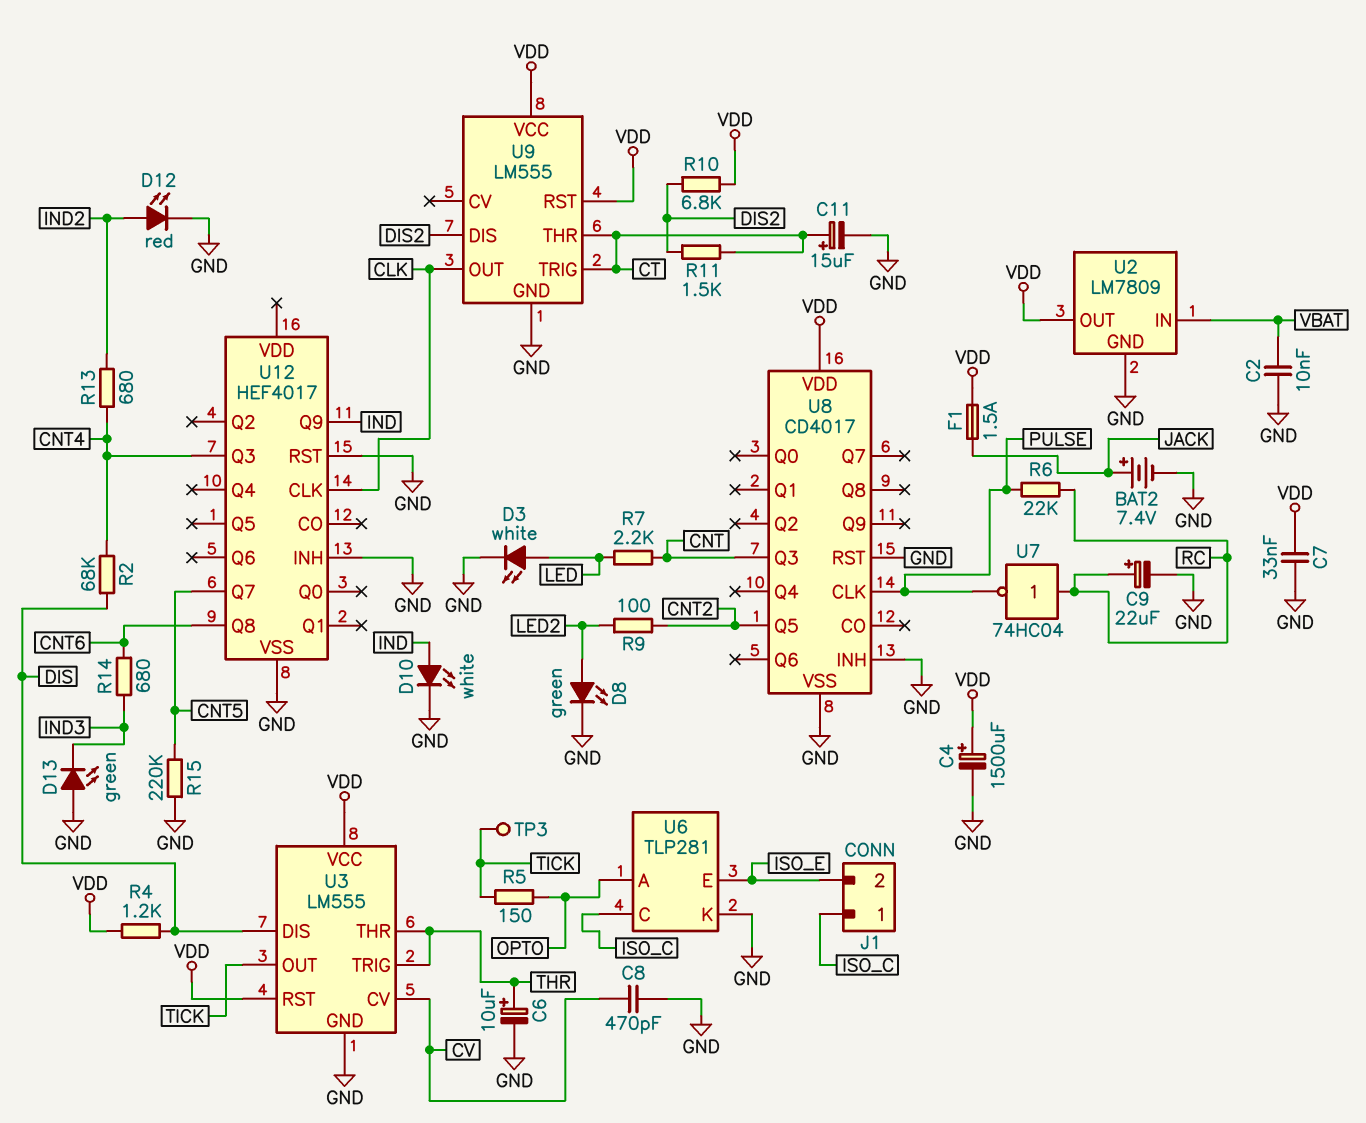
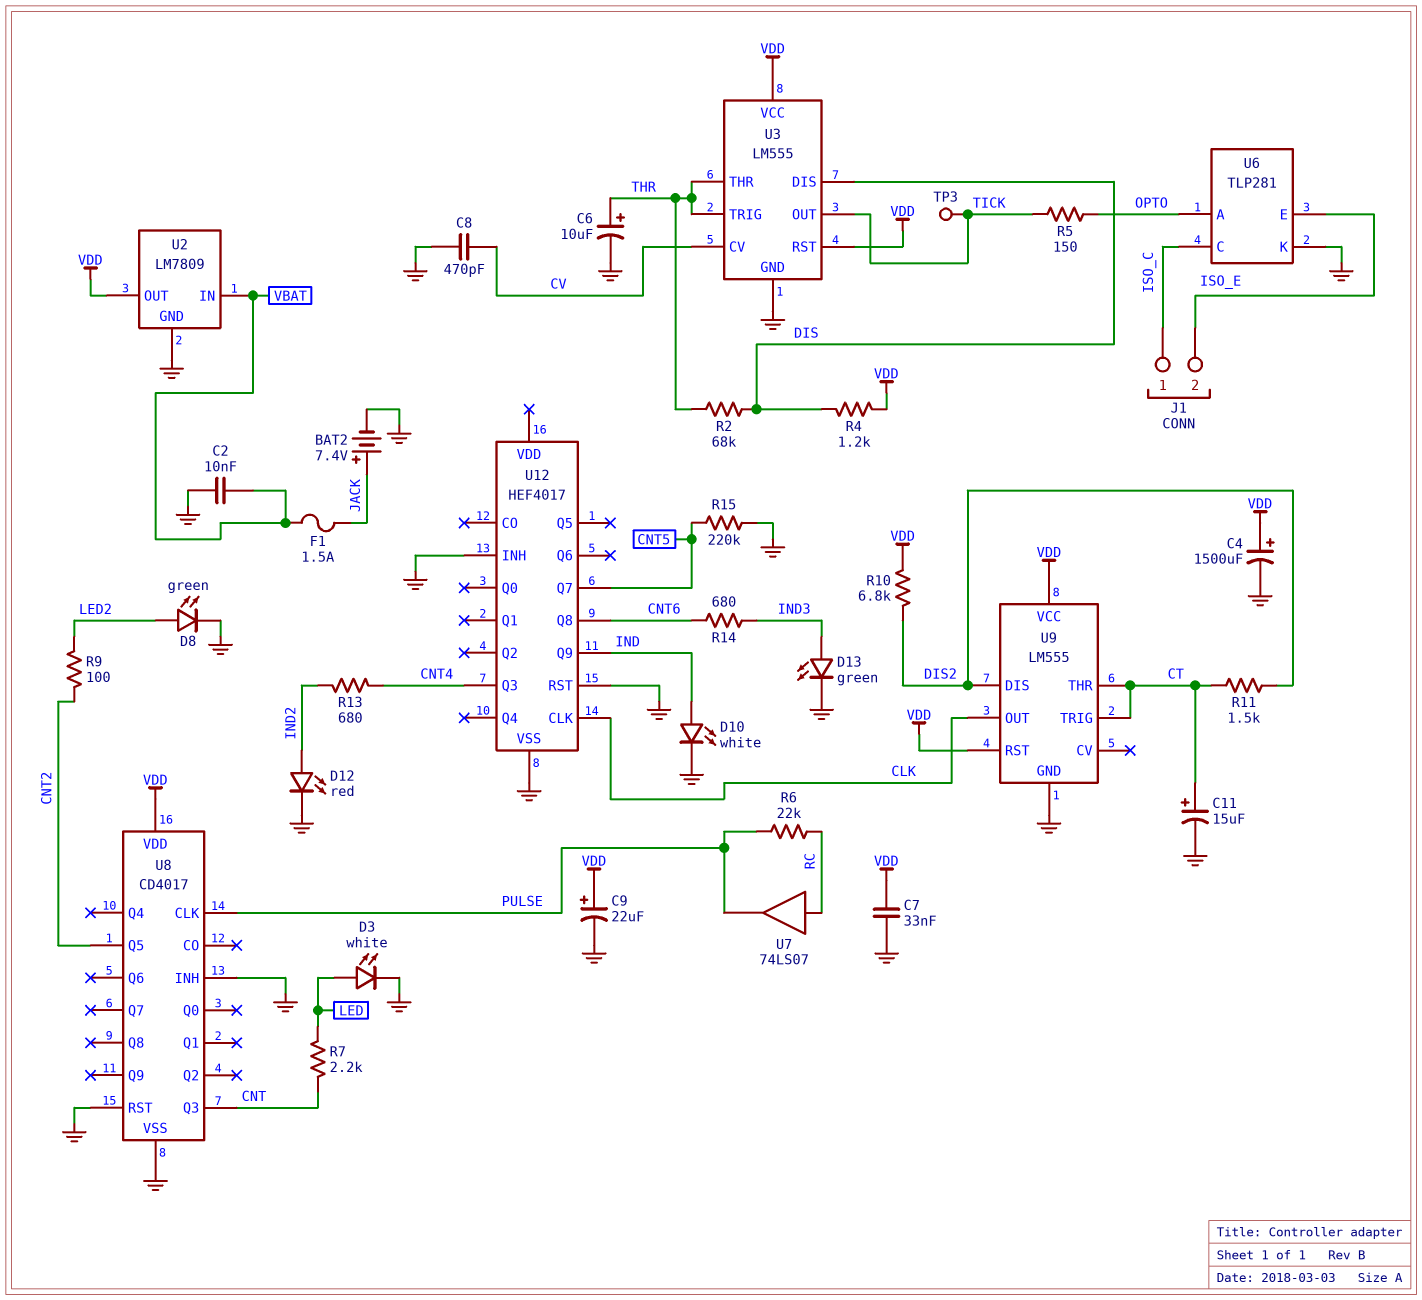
C9: 22uF (plus RC, minus GND) -> 22uF (plus VDD, minus GND)
D13: LED green (A GND, K IND3) -> LED green (A IND3, K GND)
F1: 1.5A (JACK, VDD) -> 1.5A (JACK, VBAT)
R2: 68k (CNT4, DIS) -> 68k (DIS, THR)
U7: NOT 74HC04 (in RC, out PULSE) -> buffer 74LS07 (in RC, out PULSE)

